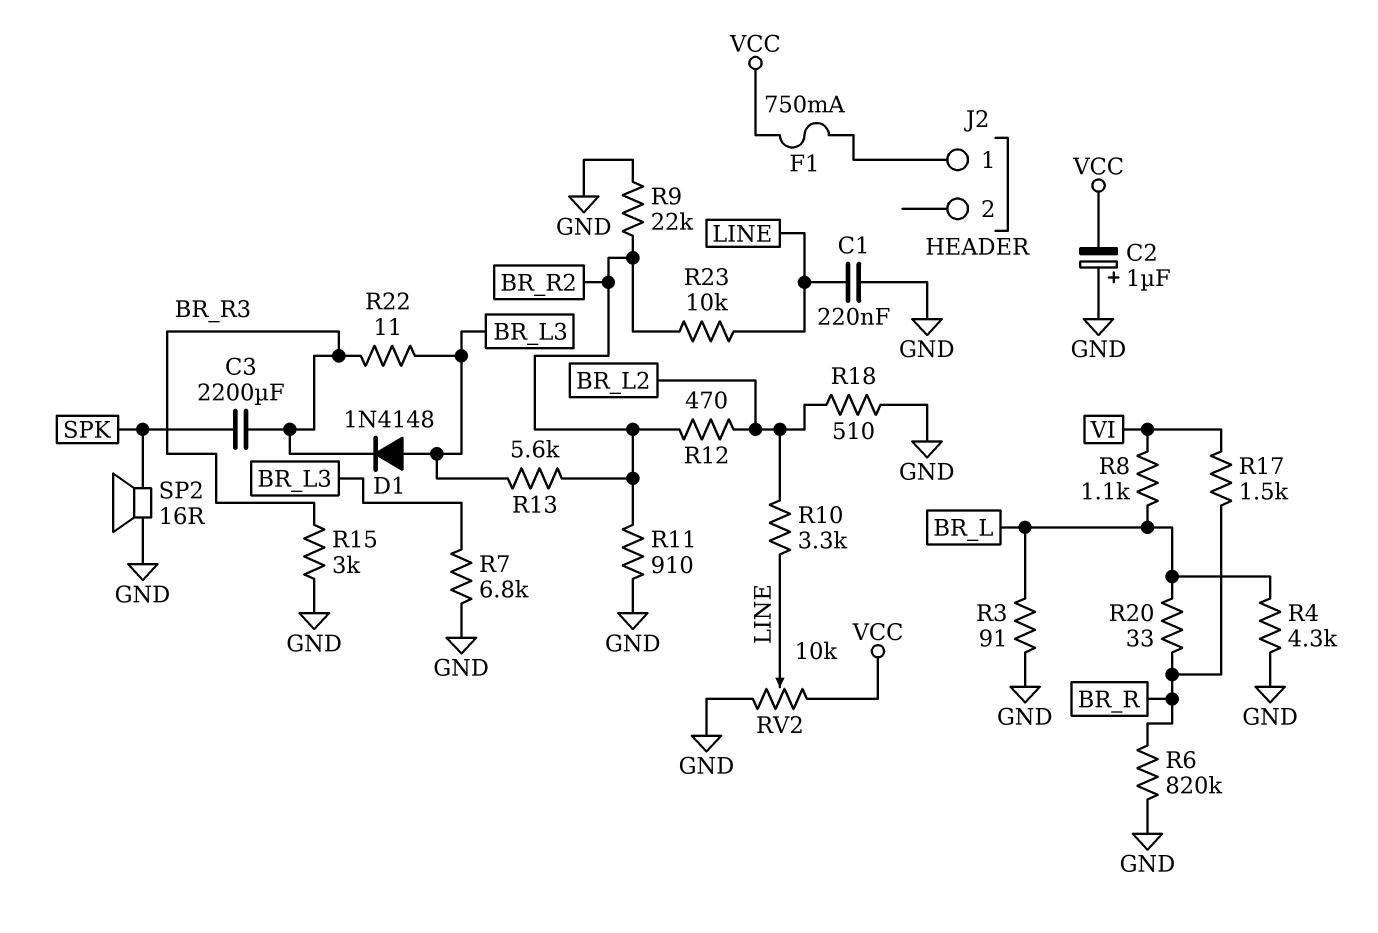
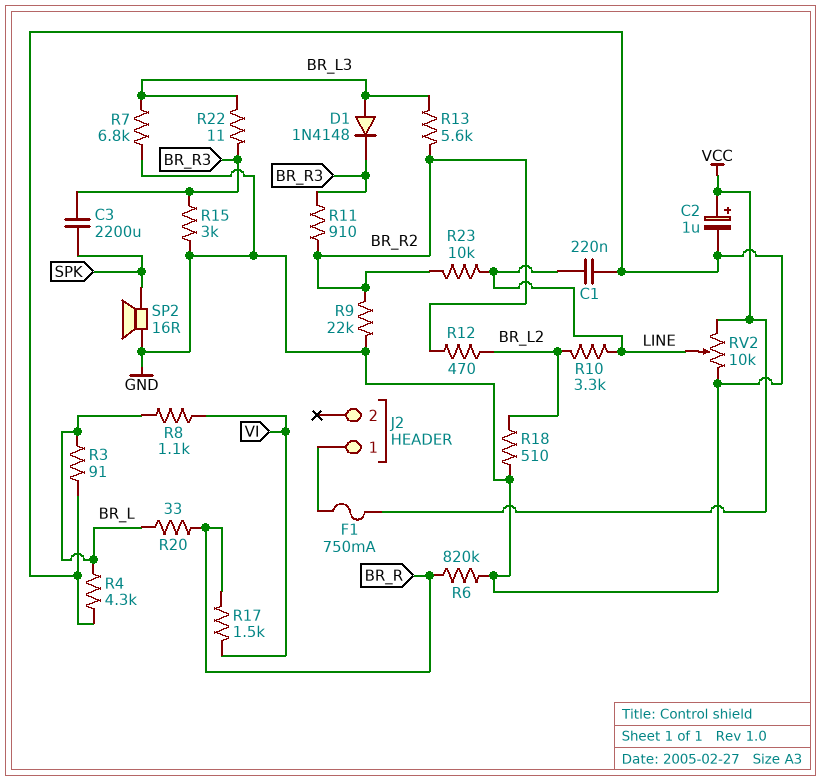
C2: 1uF (plus GND, minus VCC) -> 1uF (plus VCC, minus GND)
R11: 910 (BR_R2, GND) -> 910 (BR_R2, BR_R3)

